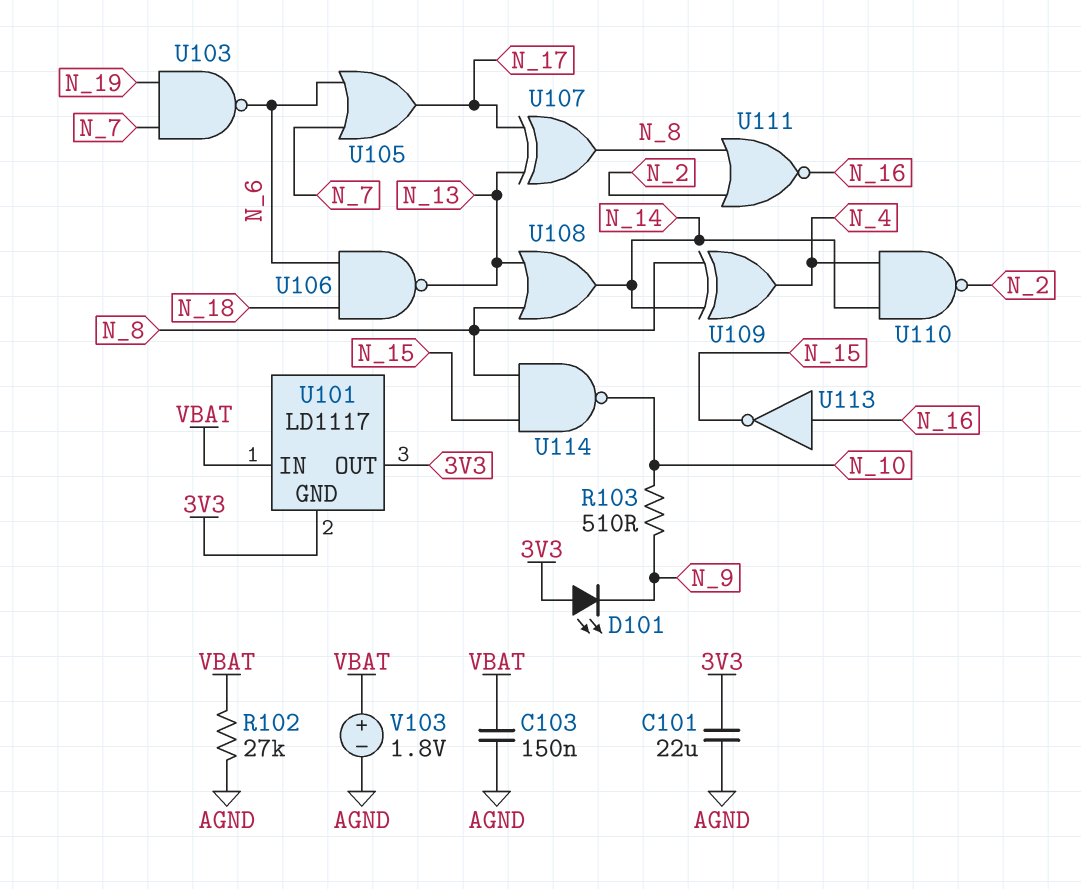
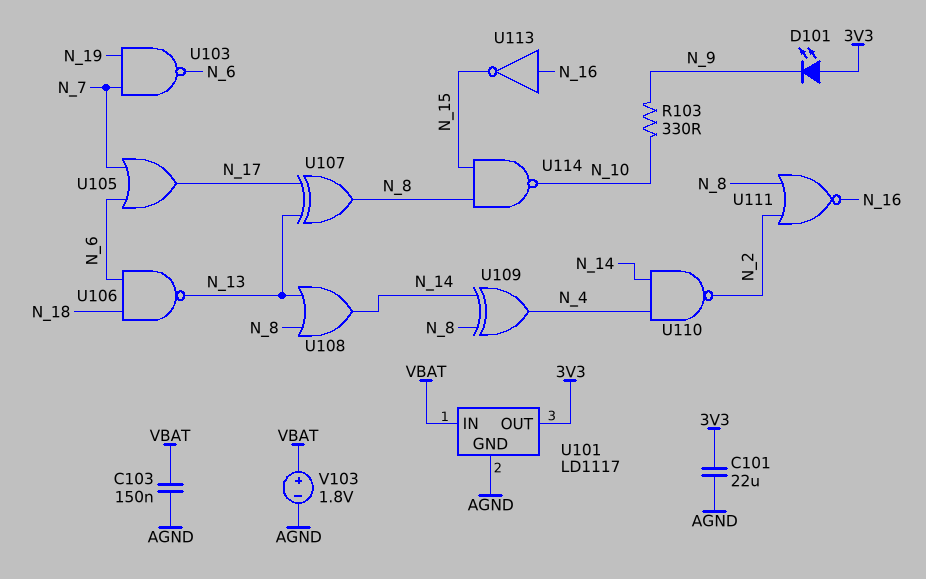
R102: 27k (AGND, VBAT) -> none
R103: 510 (N_9, N_10) -> 330 (N_9, N_10)
U101 pin GND: 3V3 -> AGND

